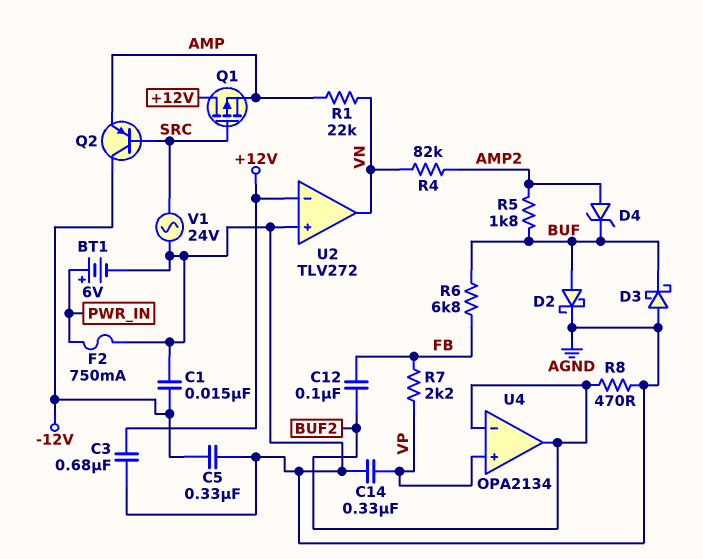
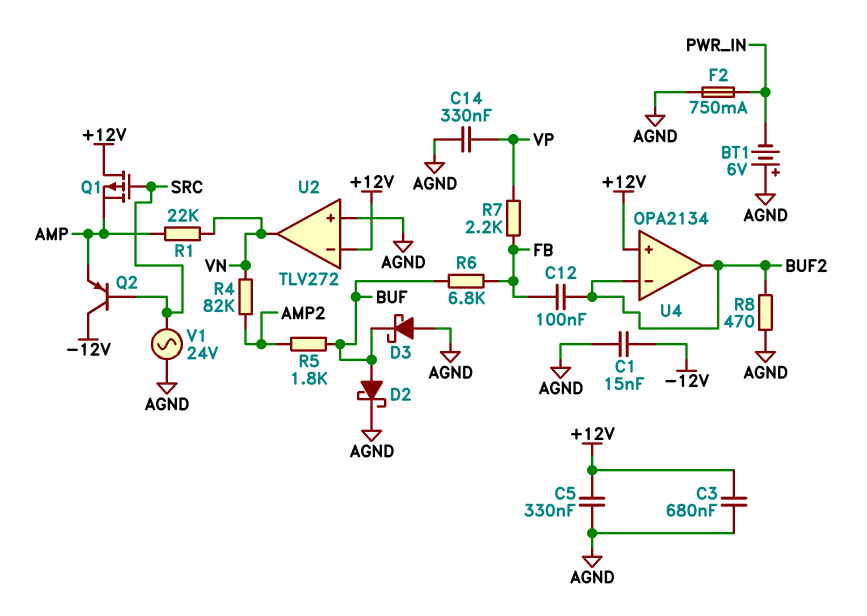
BT1: 6V (plus PWR_IN, minus AGND) -> 6V (plus AGND, minus PWR_IN)
C5: 330nF (-12V, AGND) -> 330nF (+12V, AGND)
D4: zener (A AMP2, K BUF) -> none
U4 pin in+: VP -> +12V

